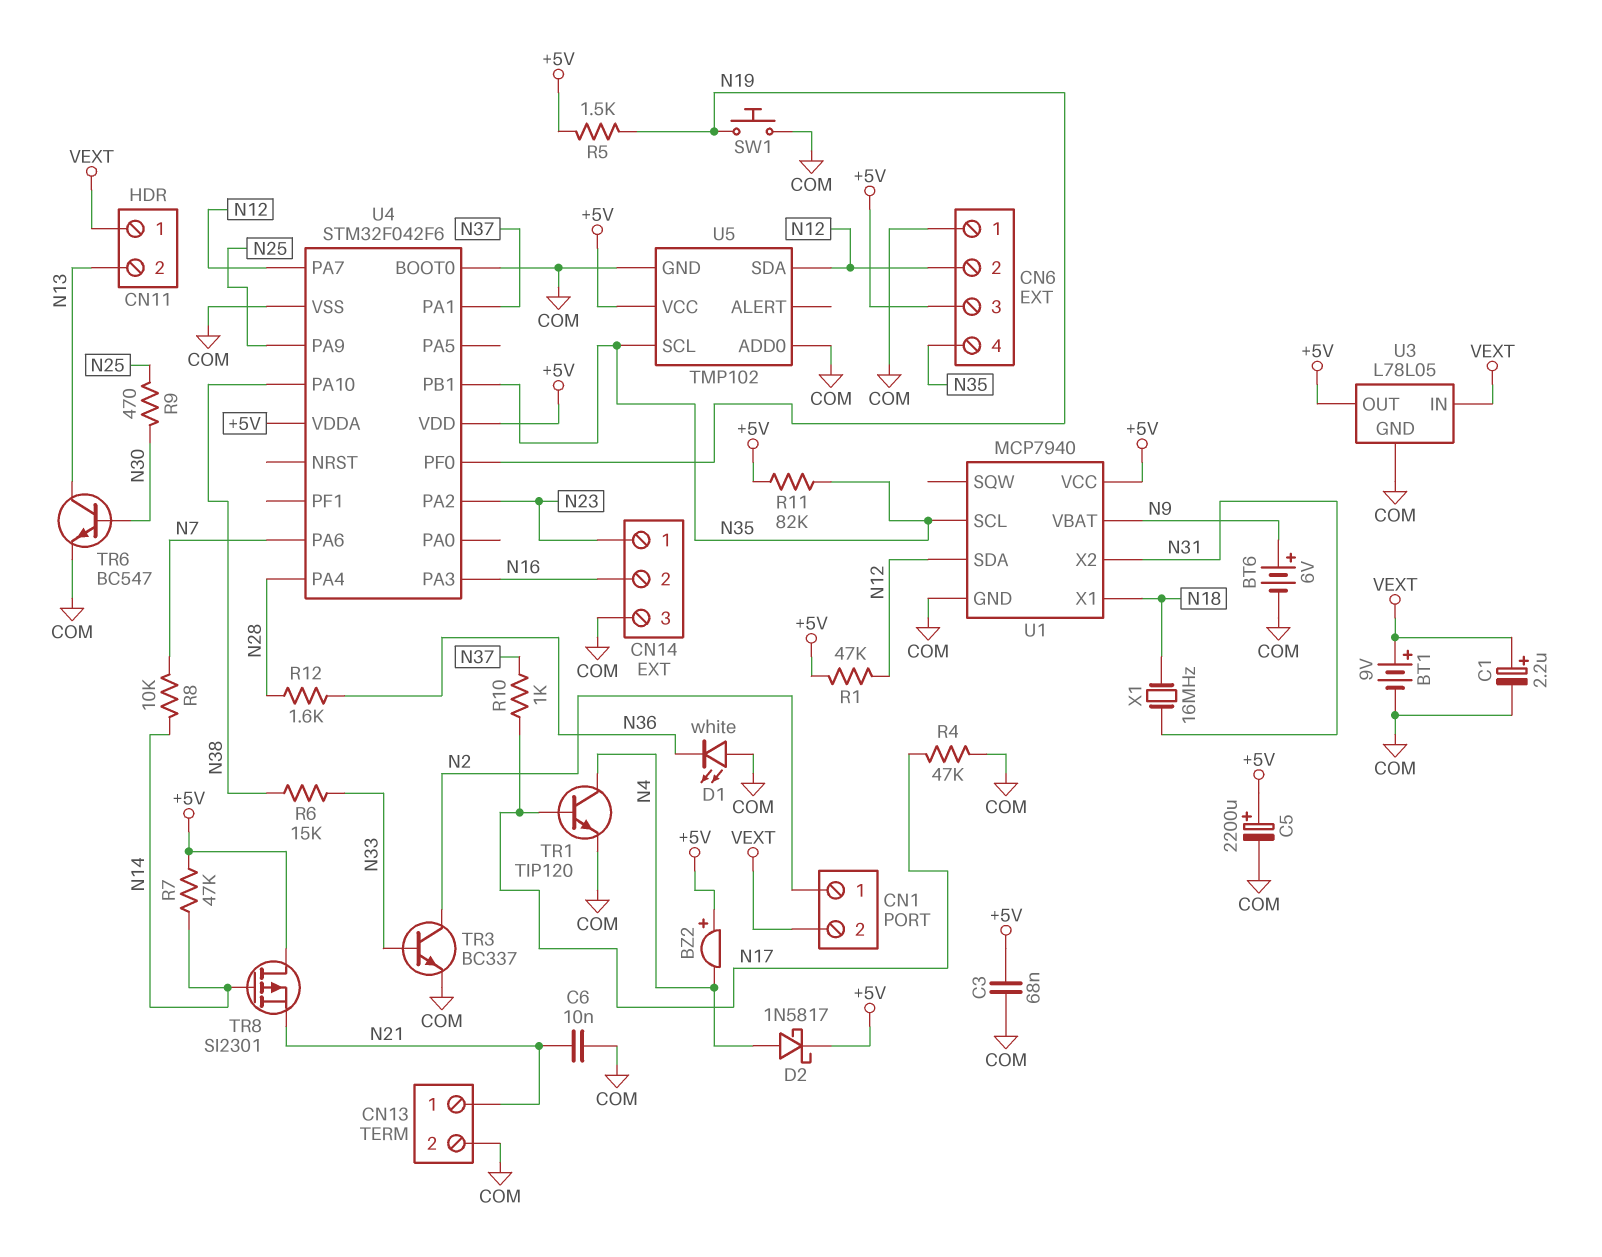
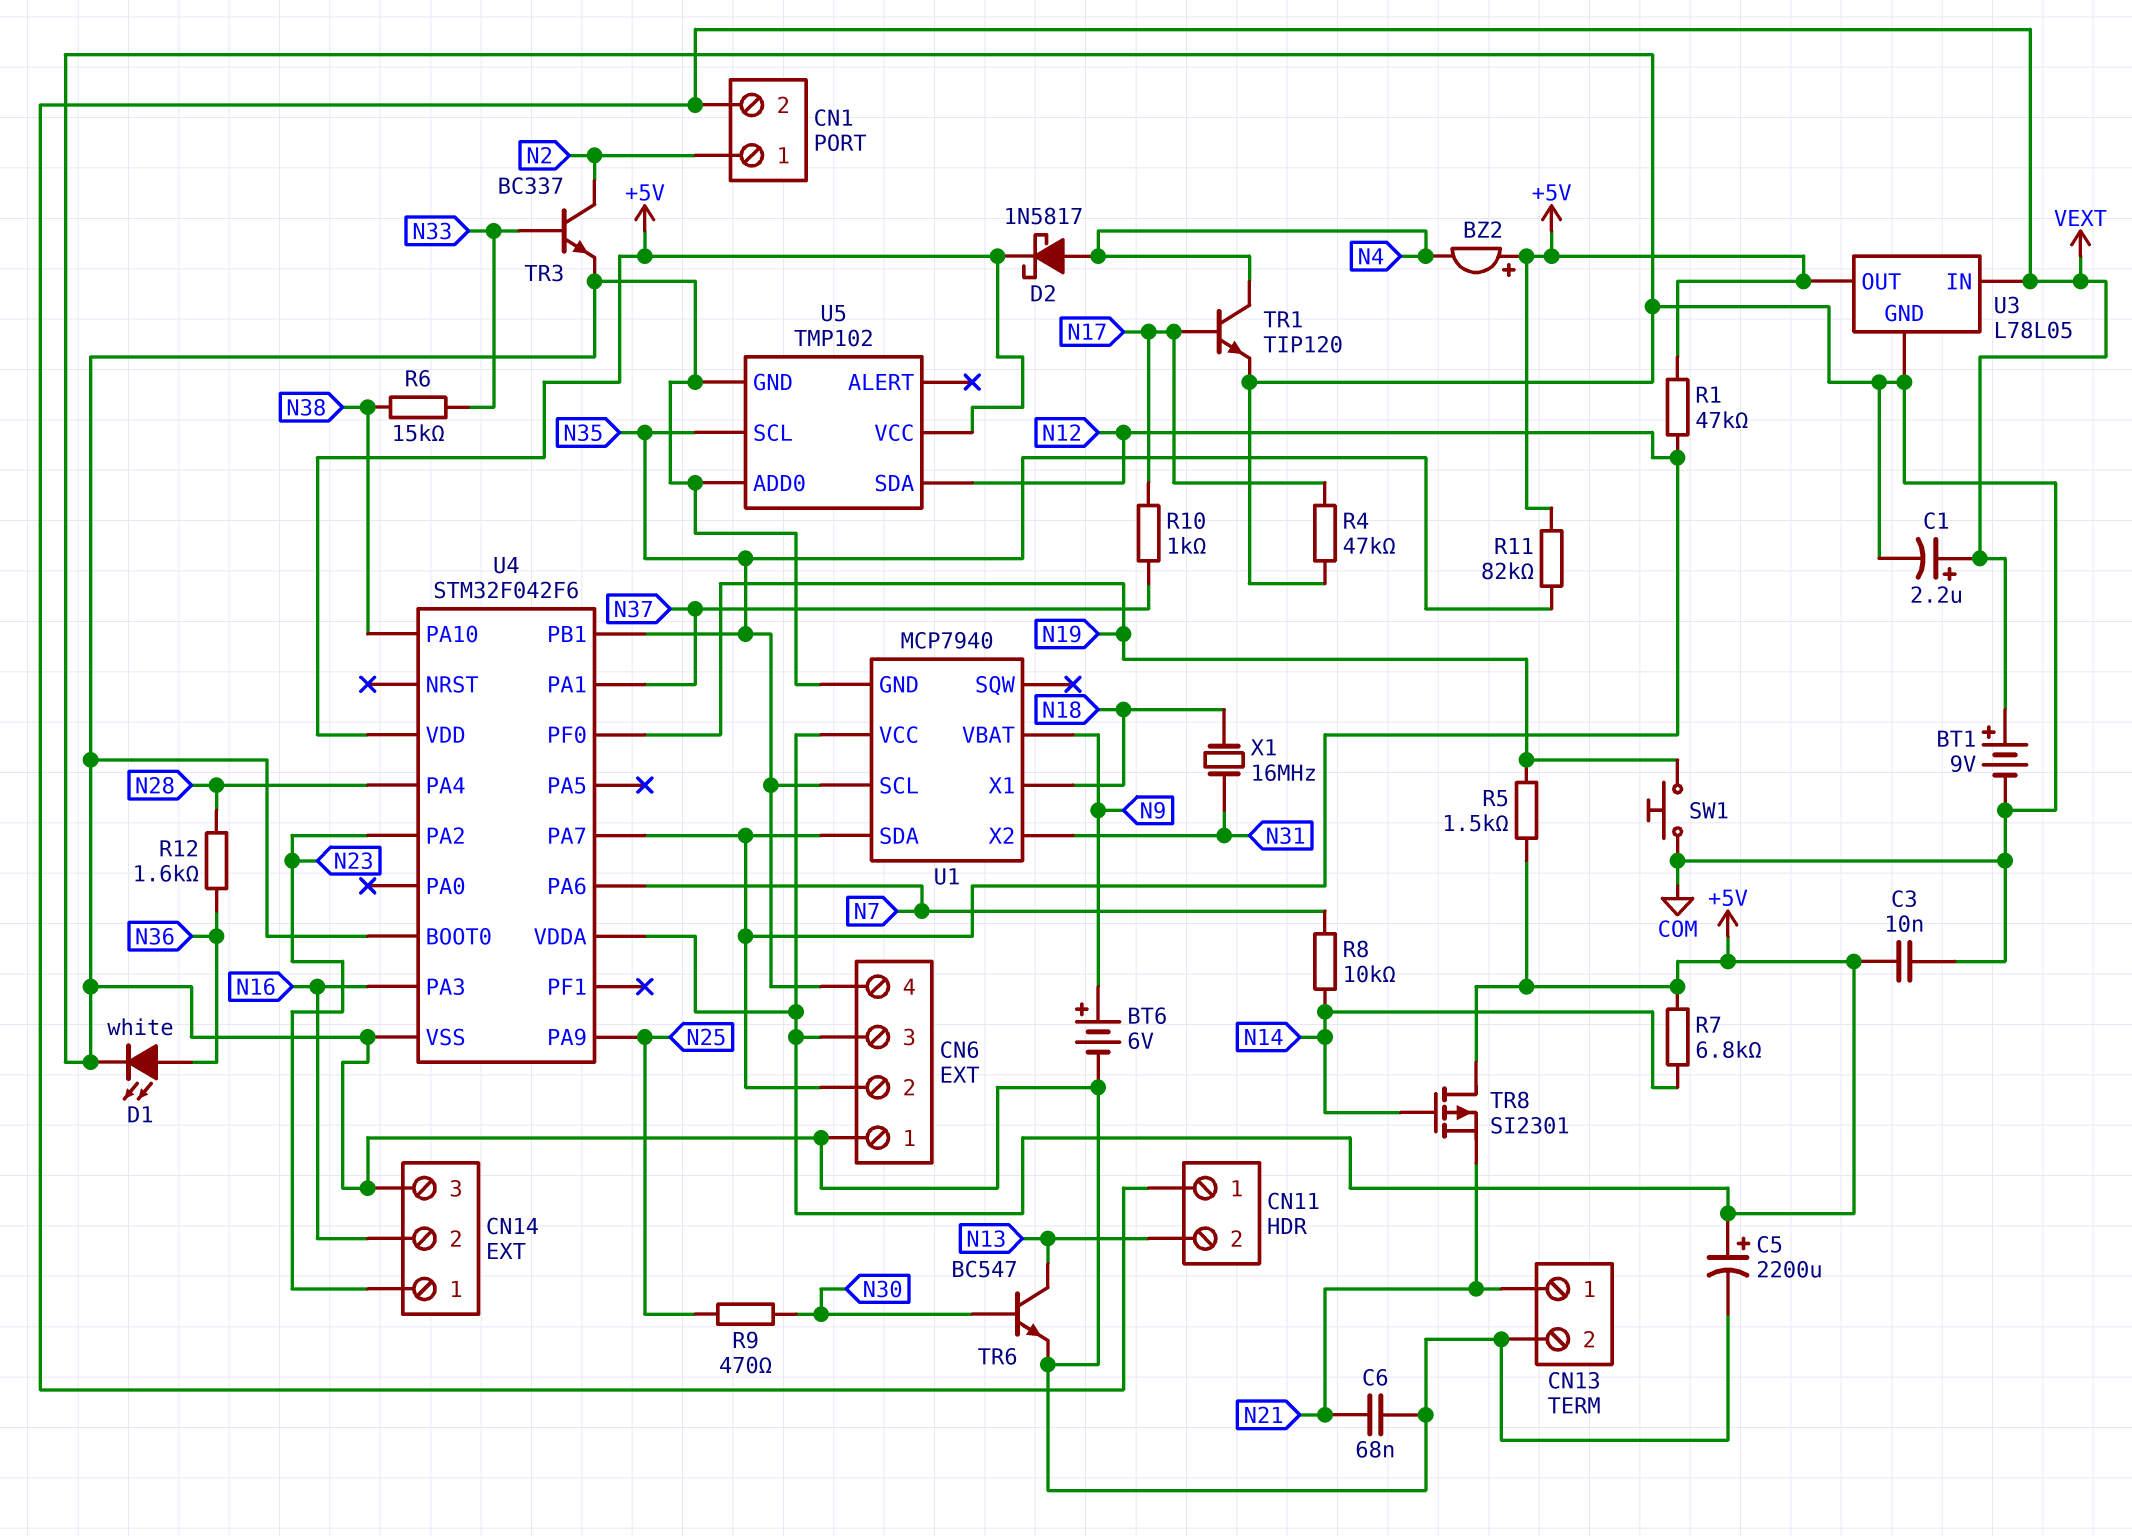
C3: 68nF (+5V, COM) -> 10nF (+5V, COM)
C6: 10nF (COM, N21) -> 68nF (COM, N21)
D1: LED white (A COM, K N36) -> LED white (A N36, K COM)
R7: 47k (+5V, N14) -> 6.8k (+5V, N14)

